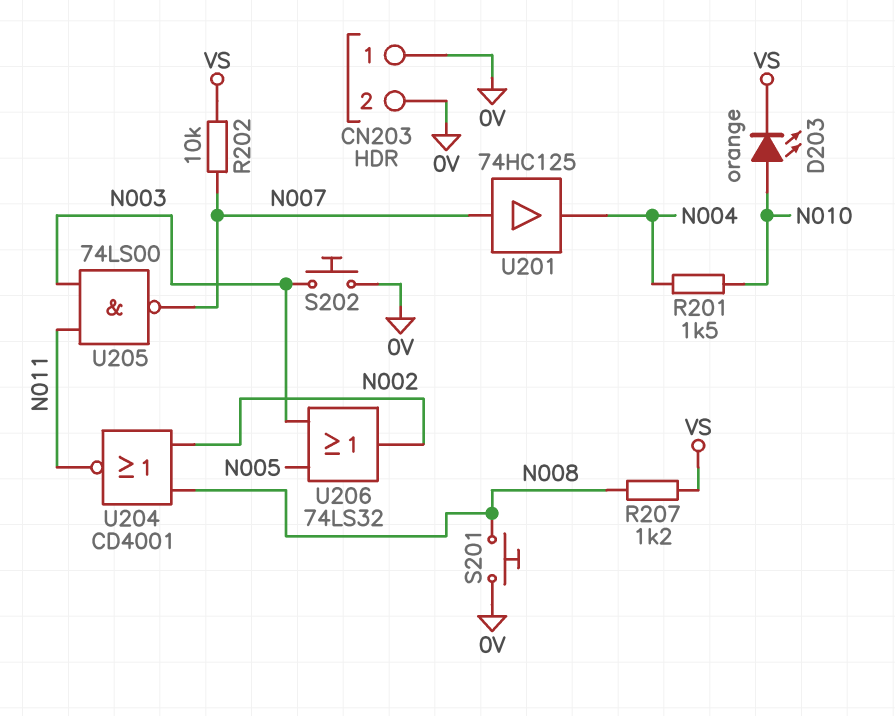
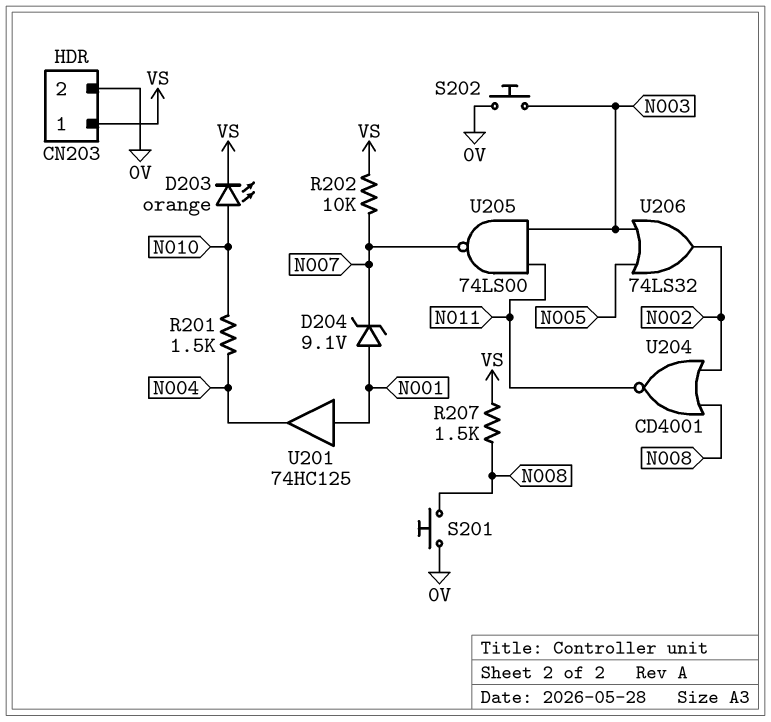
CN203 pin 1: 0V -> VS
D204: none -> zener 9.1V (A N001, K N007)
R207: 1.2k (N008, VS) -> 1.5k (N008, VS)
U201: buffer 74HC125 (in N007, out N004) -> buffer 74HC125 (in N001, out N004)

